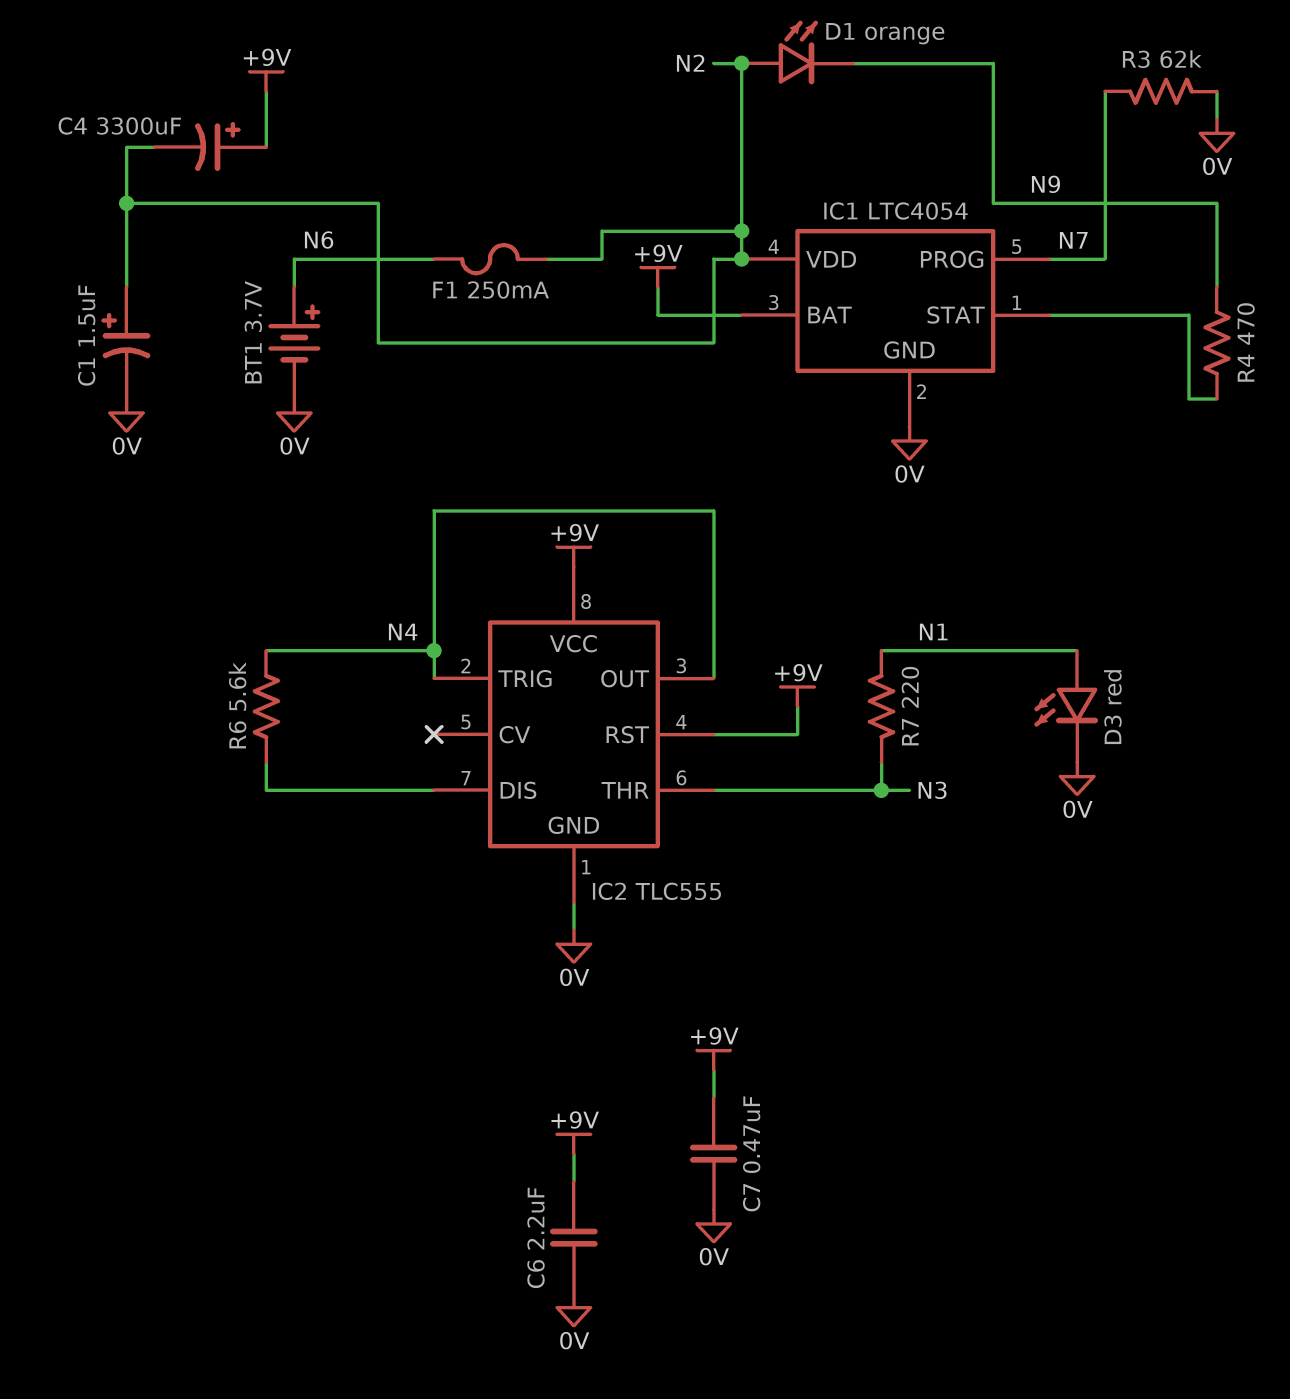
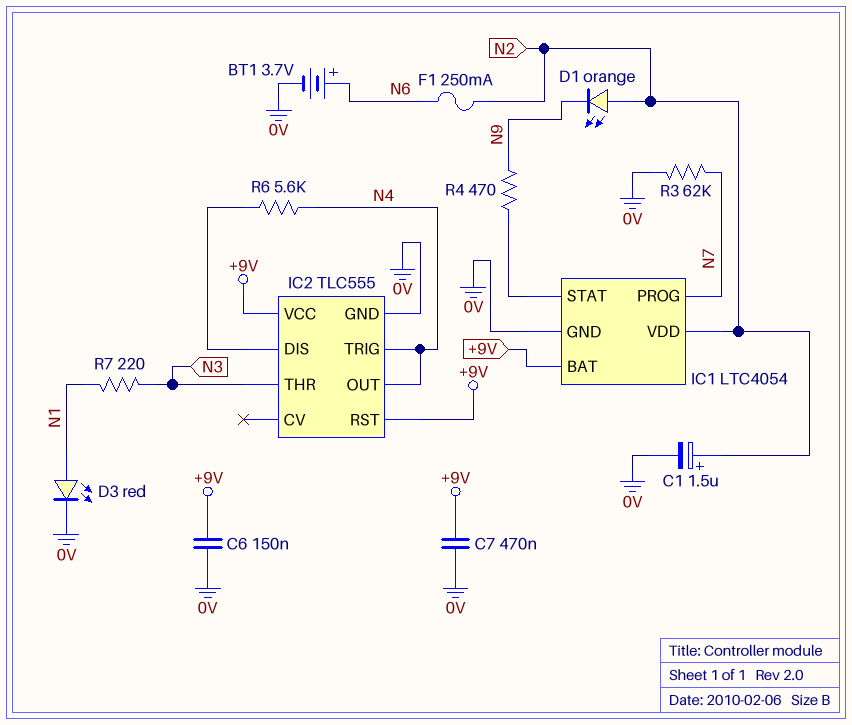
C4: 3300uF (plus +9V, minus N2) -> none
C6: 2.2uF (+9V, 0V) -> 150nF (+9V, 0V)

